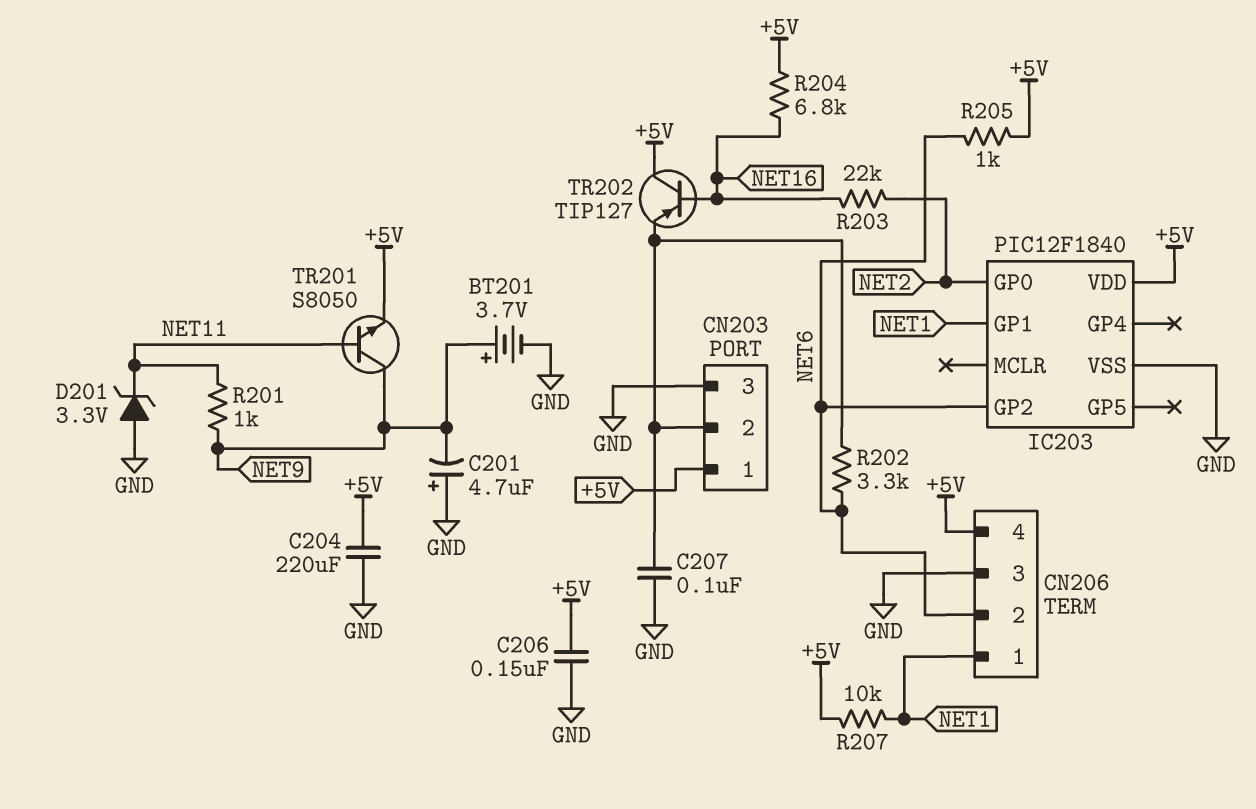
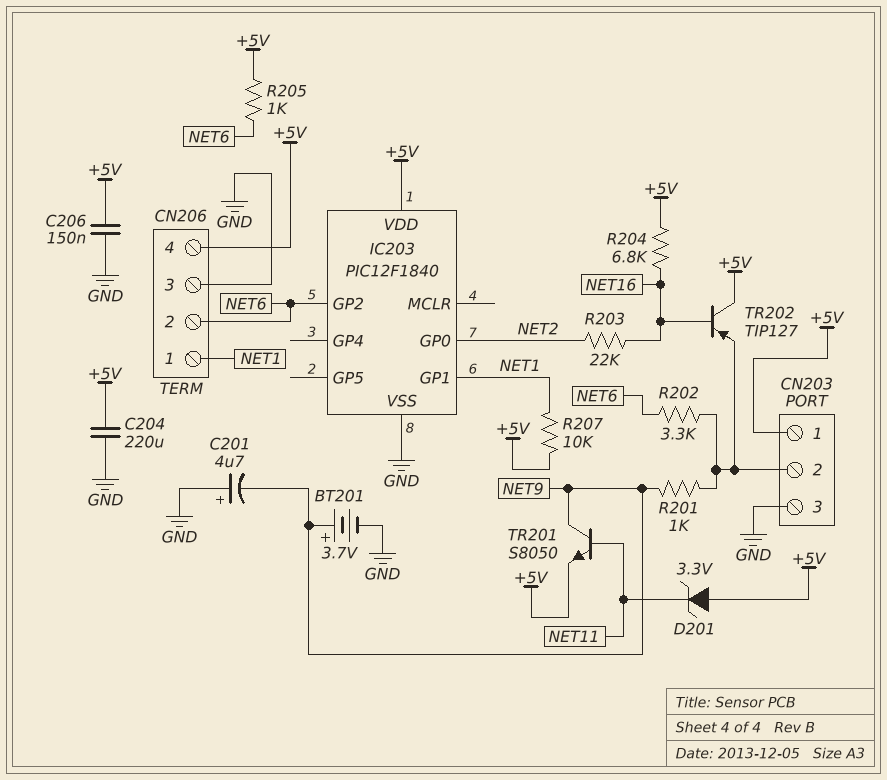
C207: 100nF (CN203/2, GND) -> none
D201: zener 3.3V (A GND, K NET11) -> zener 3.3V (A +5V, K NET11)
R201: 1k (NET9, NET11) -> 1k (CN203/2, NET9)

